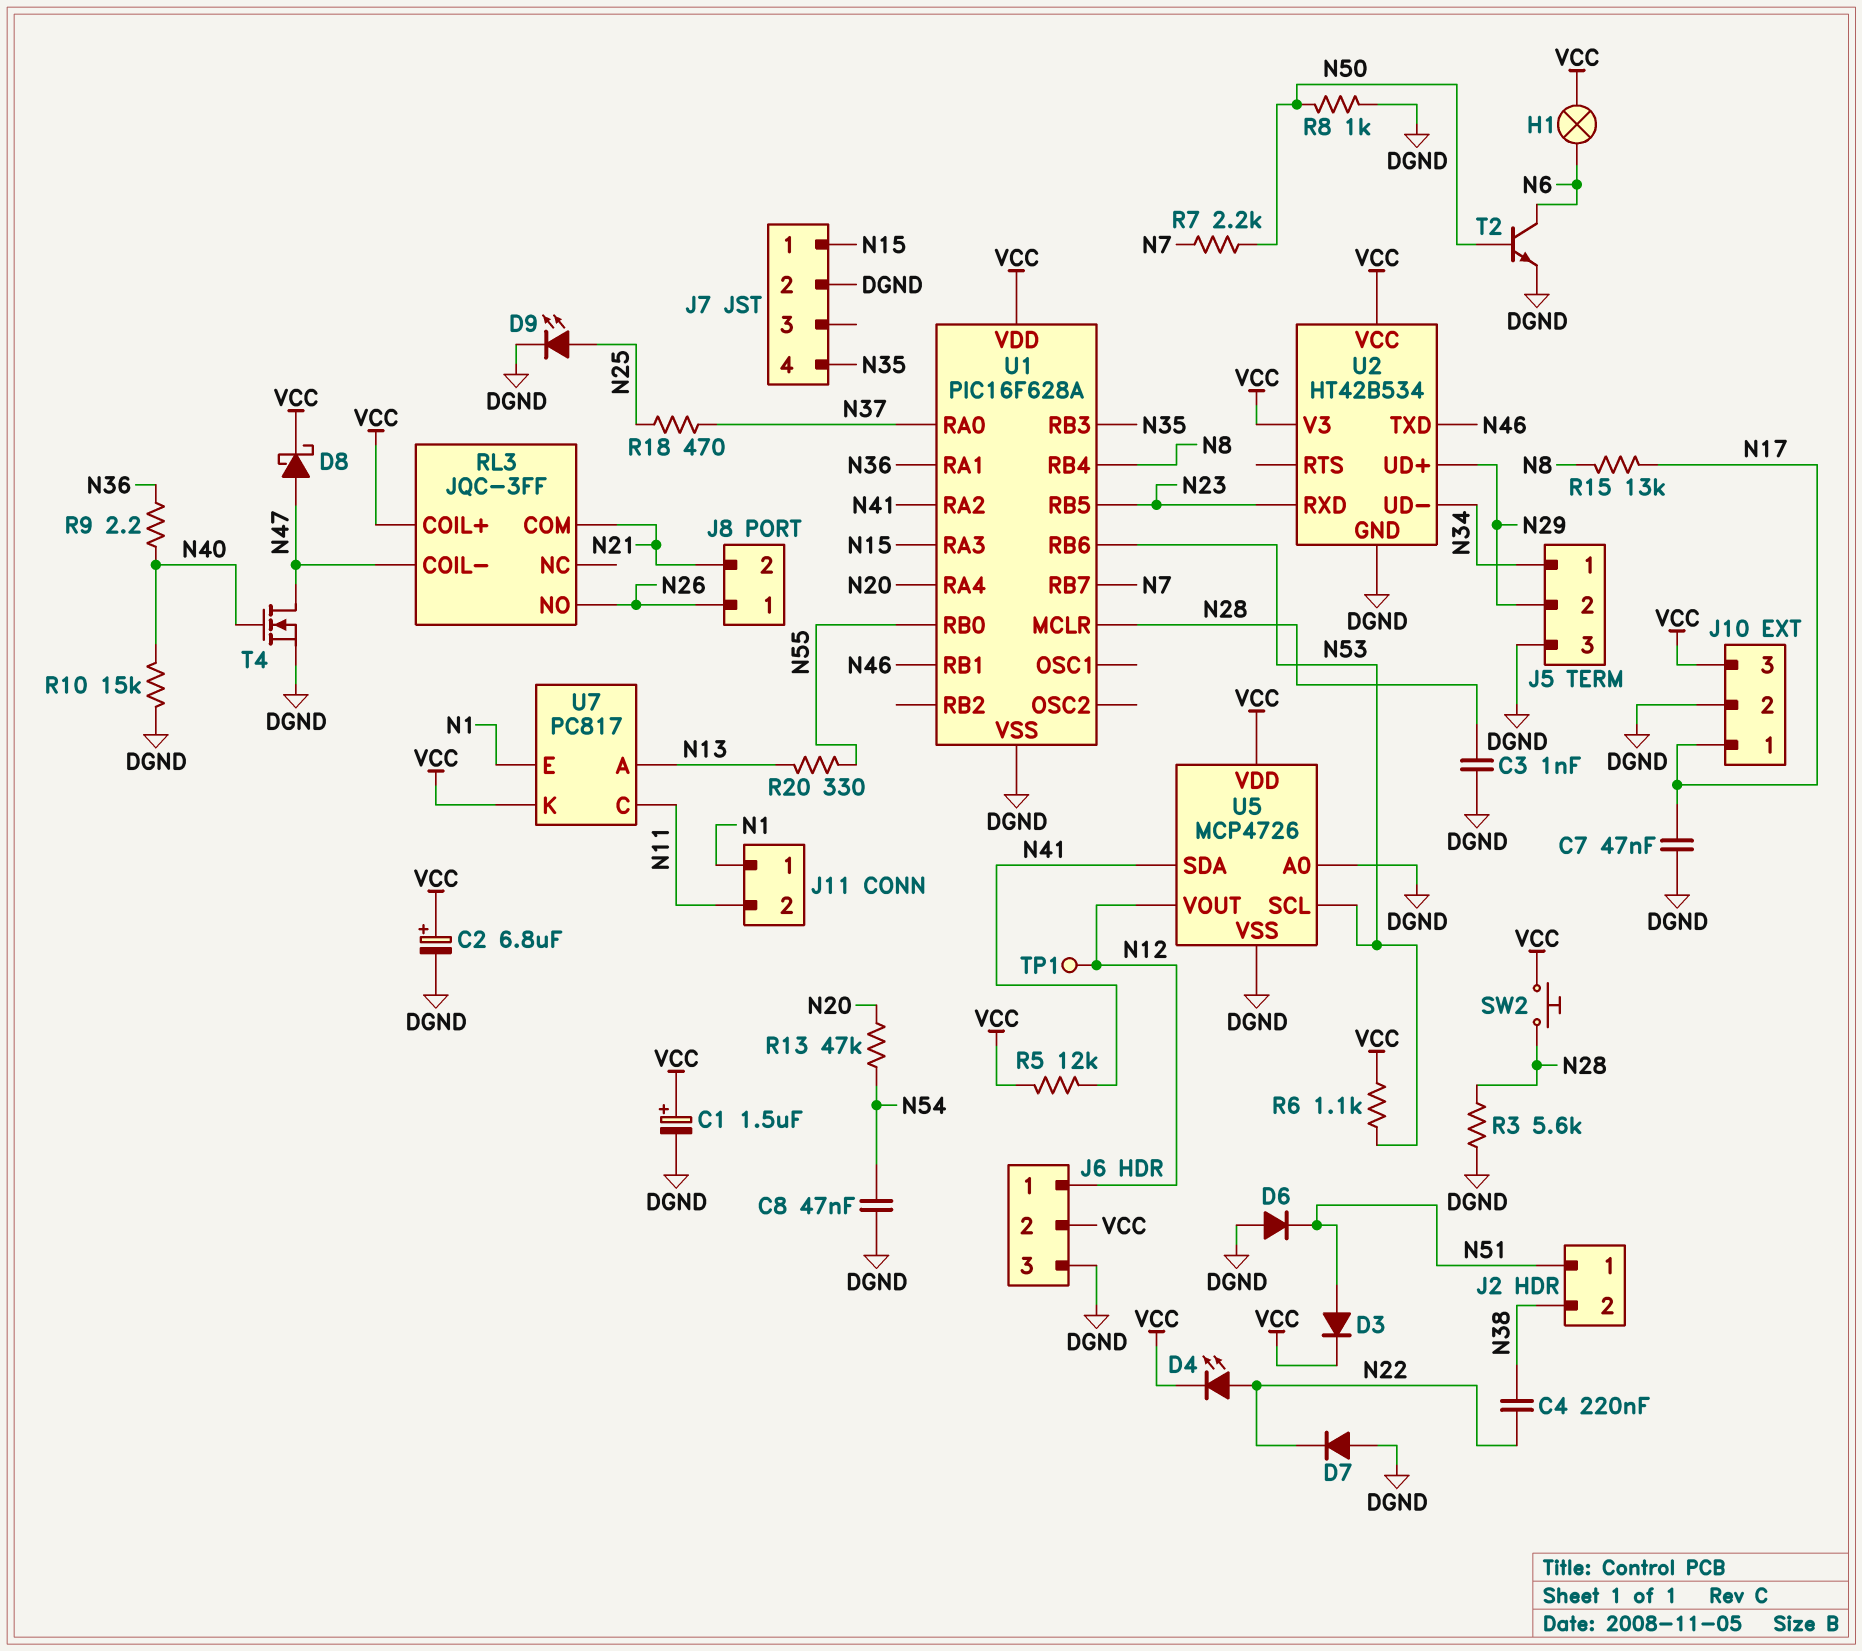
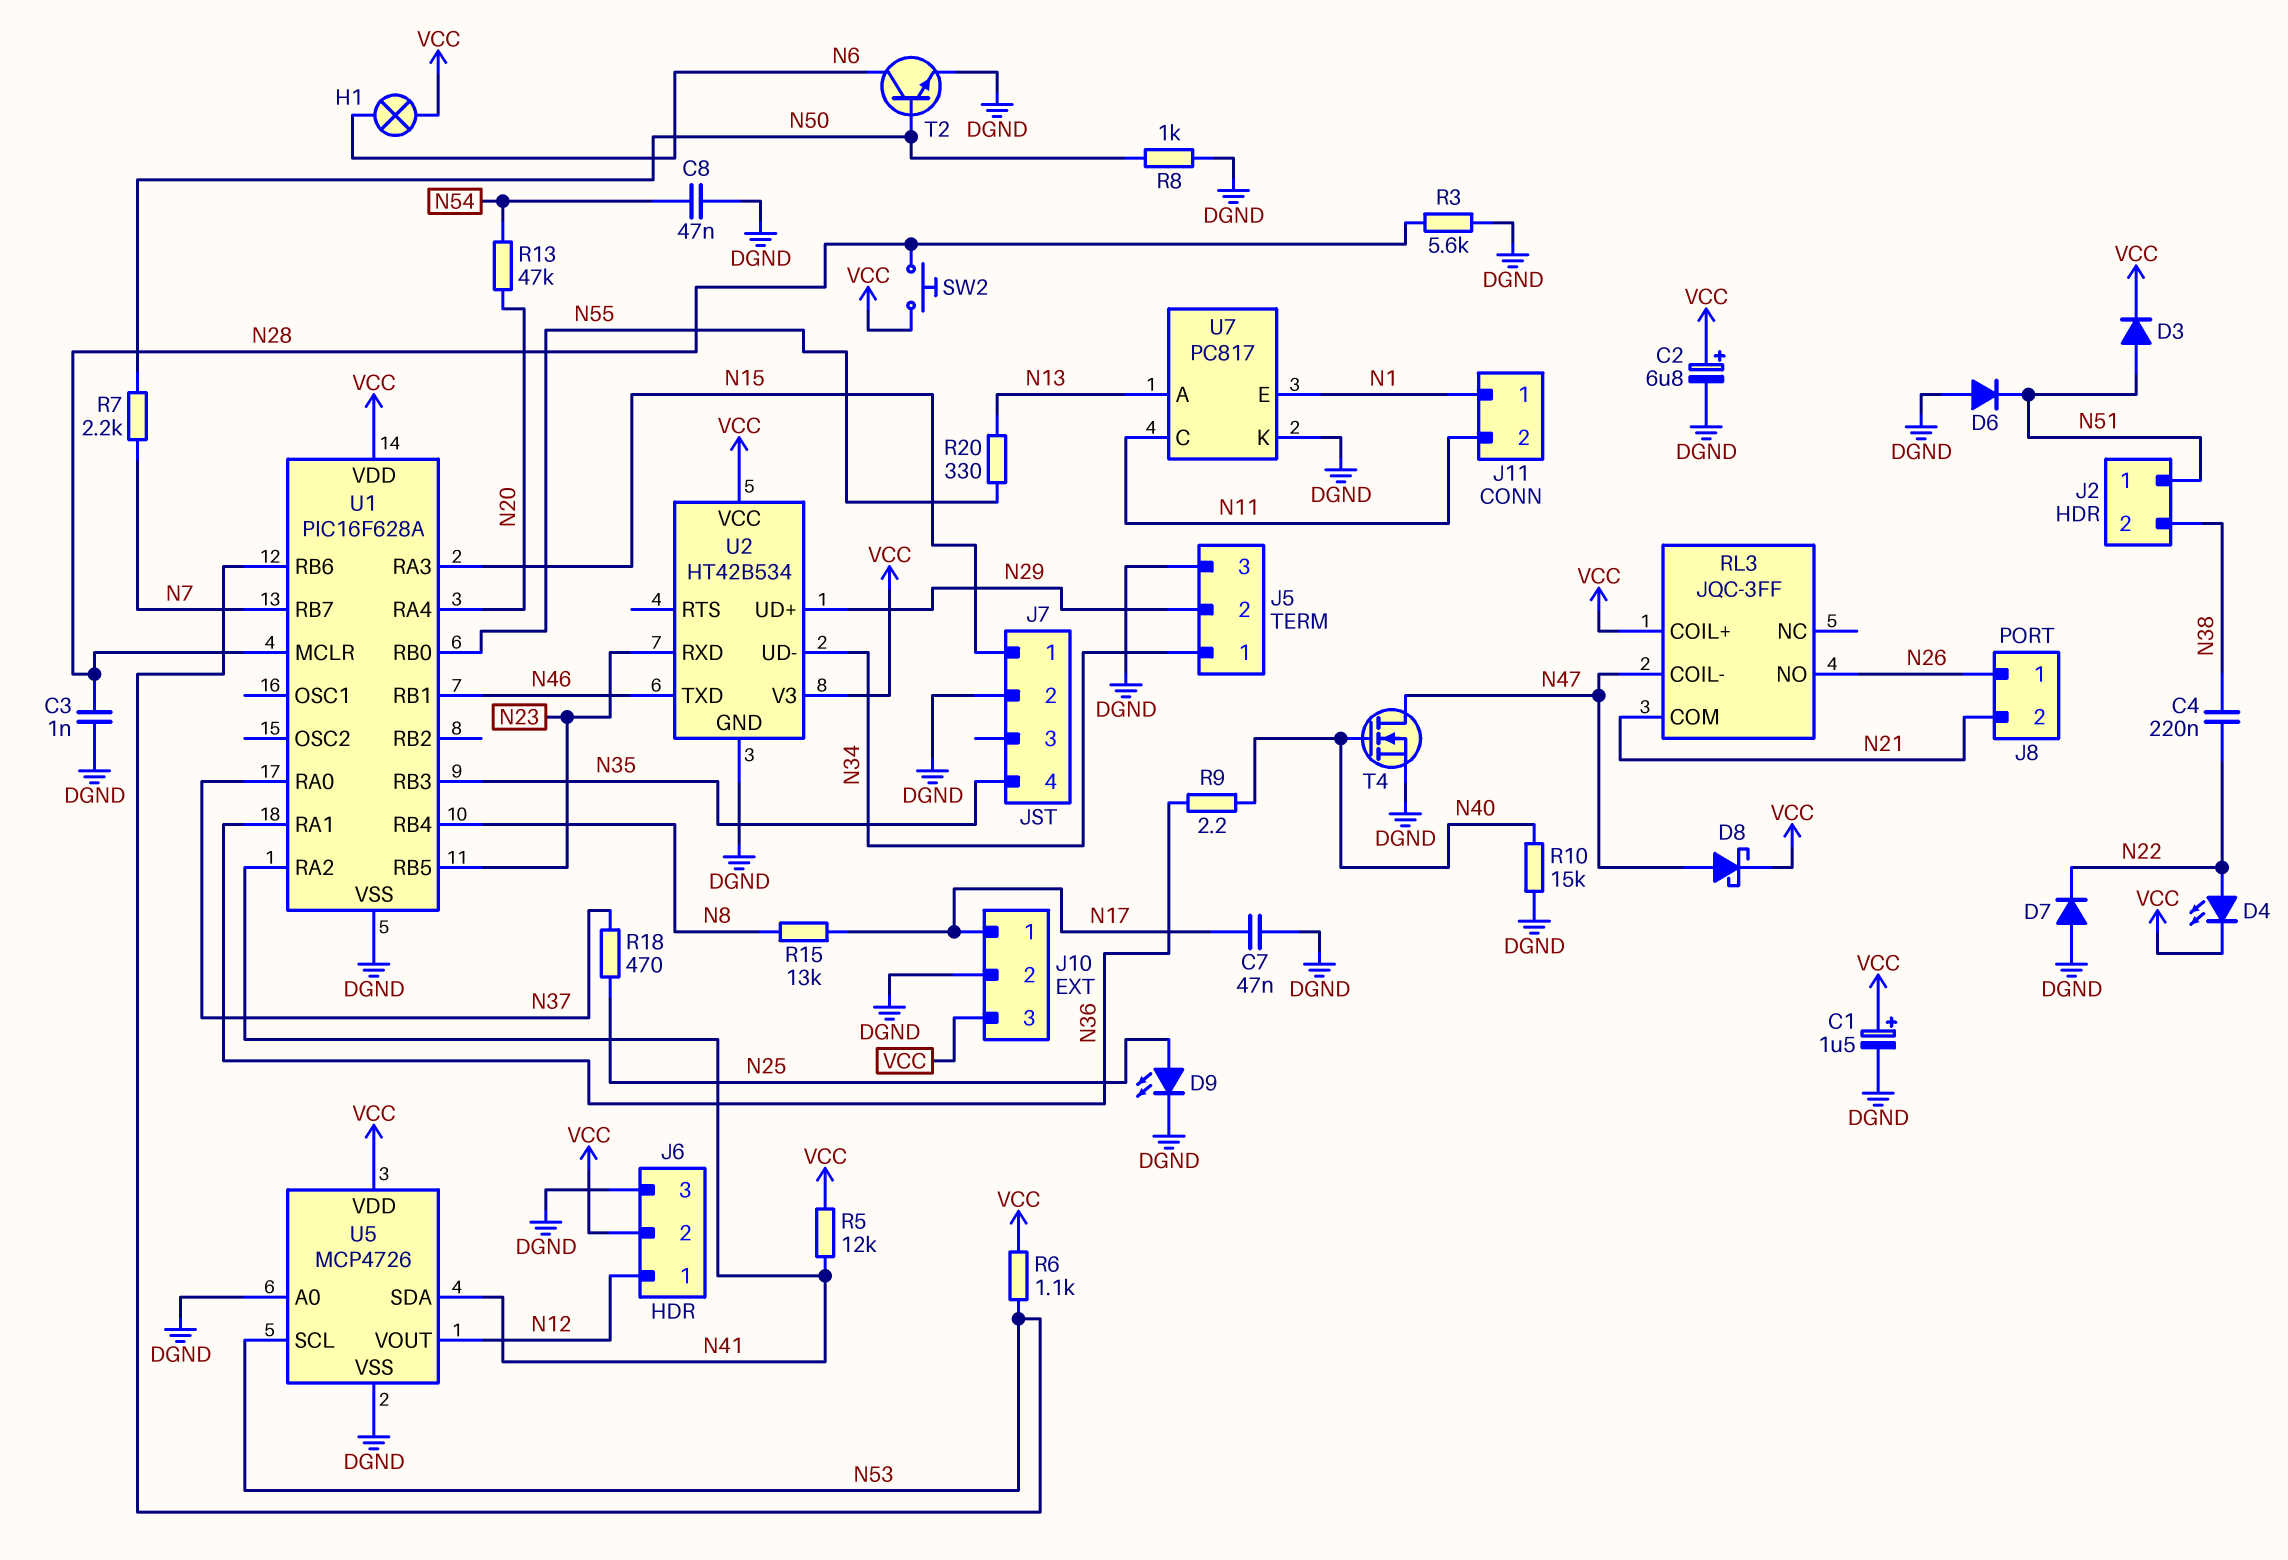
TP1: test point (N12) -> none
U7 pin K: VCC -> DGND

